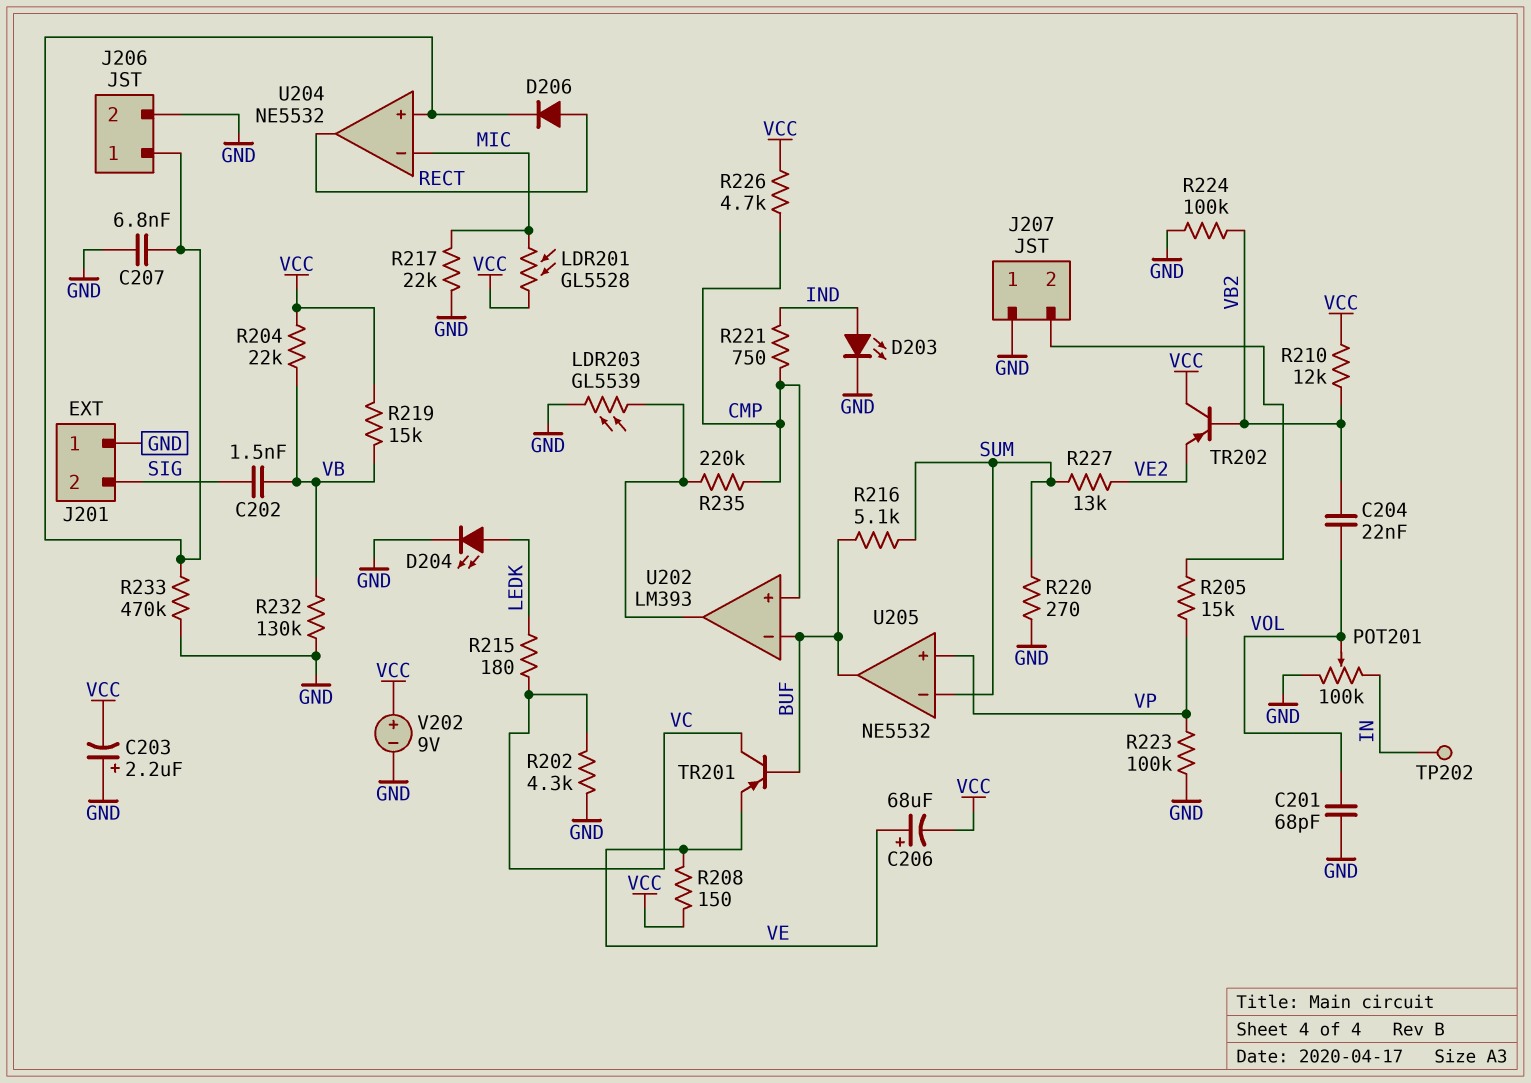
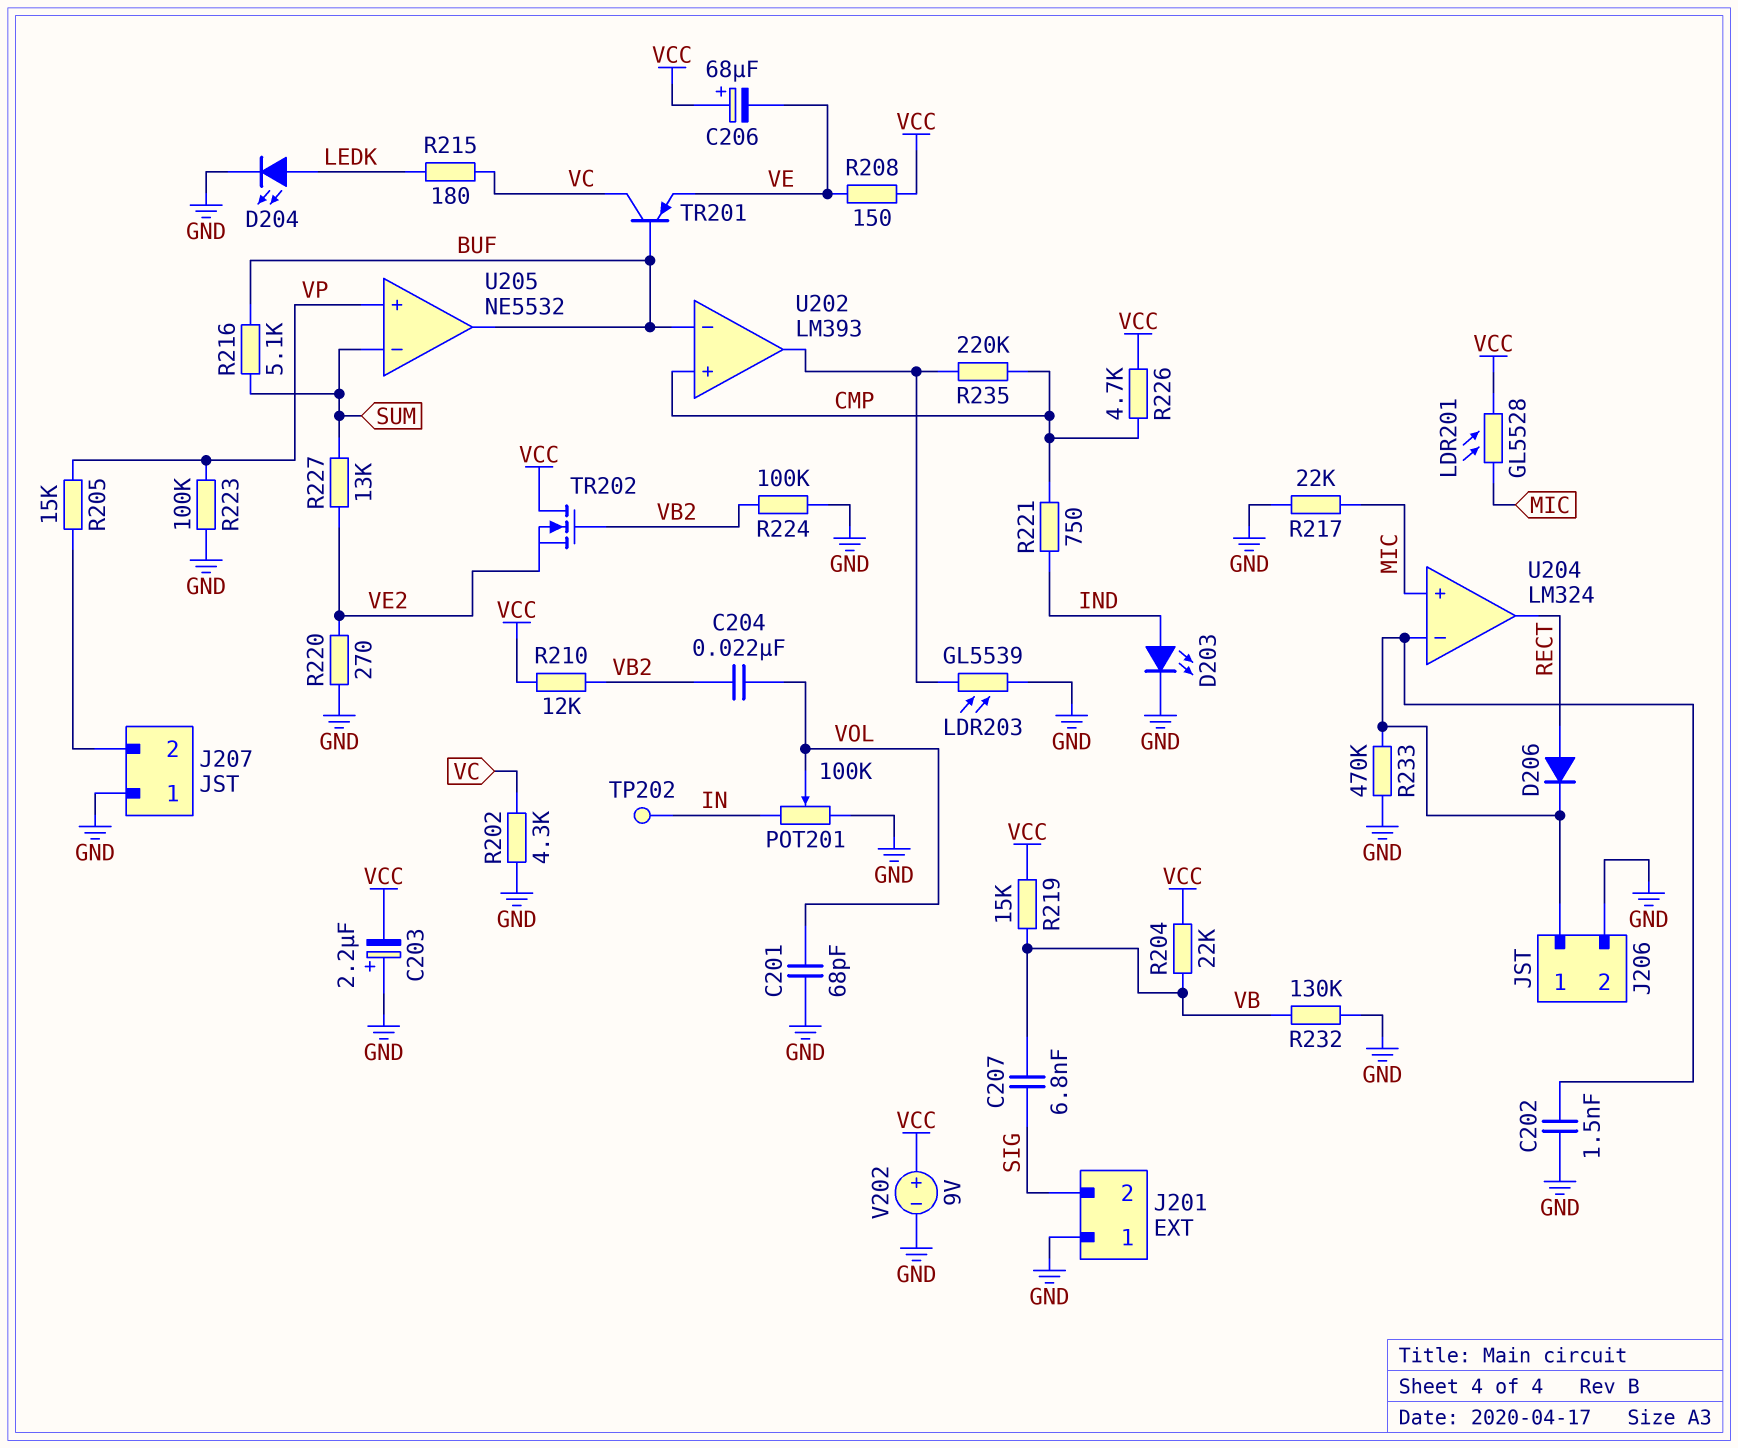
C202: 1.5nF (SIG, VB) -> 1.5nF (GND, J206/1)
C206: 68uF (plus VE, minus VCC) -> 68uF (plus VCC, minus VE)
C207: 6.8nF (GND, J206/1) -> 6.8nF (SIG, VB)
R220: 270 (GND, SUM) -> 270 (GND, VE2)
TR202: PNP (B VB2, C VCC, E VE2) -> NMOS (G VB2, D VCC, S VE2)
U204: NE5532 -> LM324
U204 pin in+: J206/1 -> MIC
U204 pin in-: MIC -> J206/1

